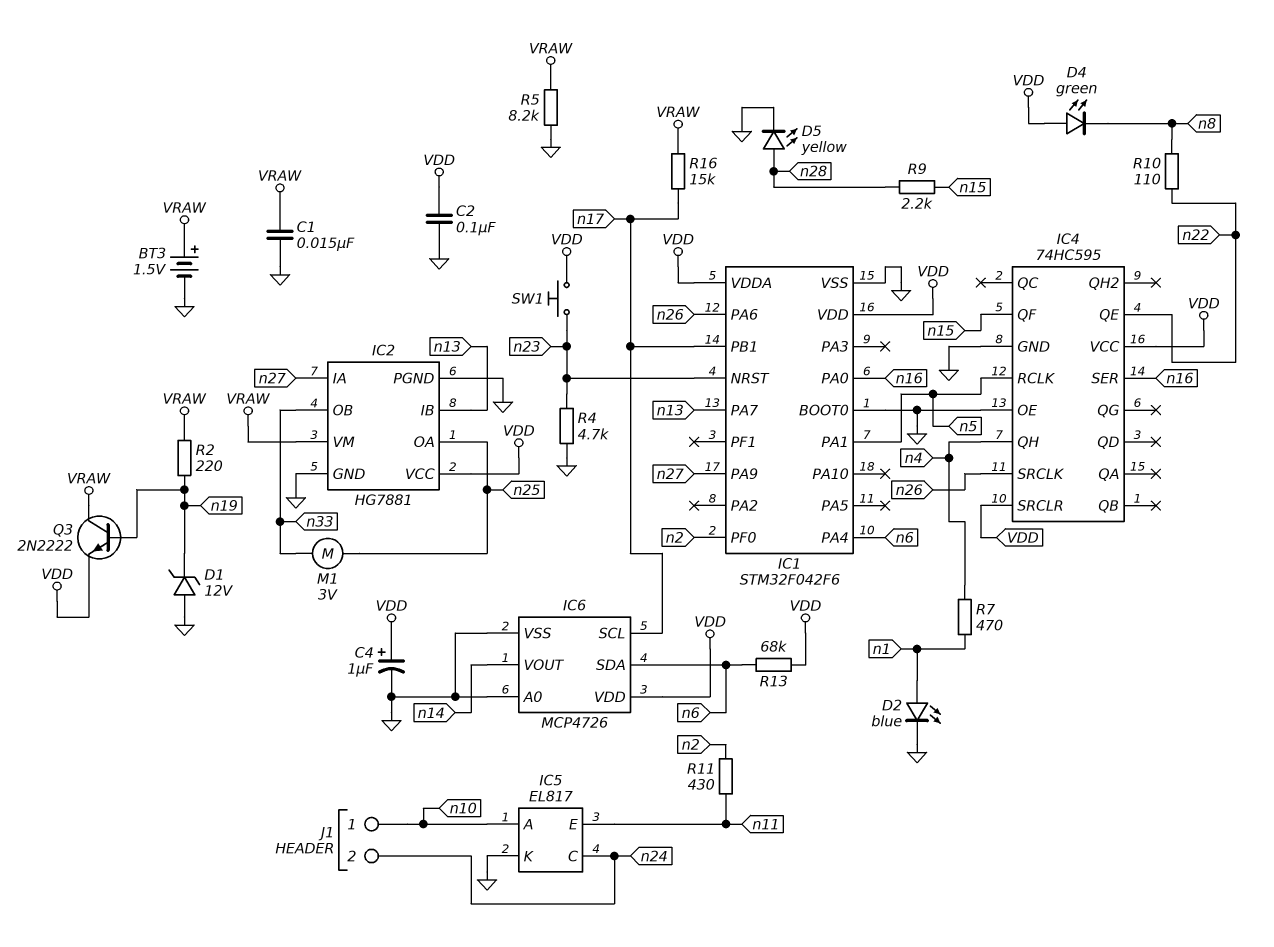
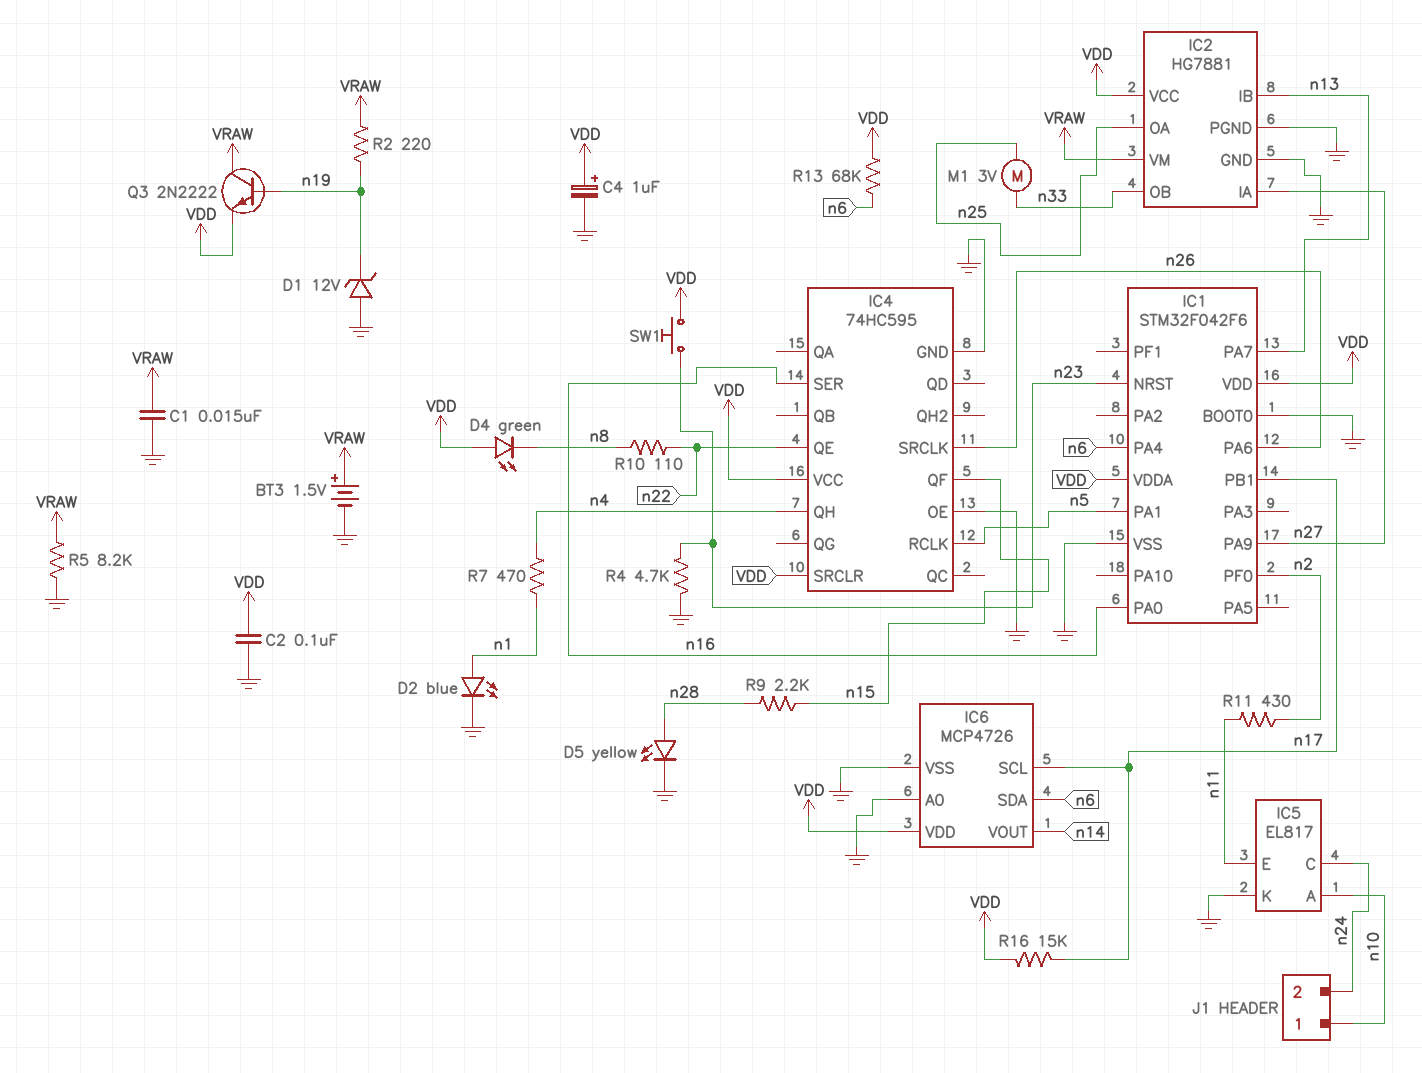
R16: 15k (VRAW, n17) -> 15k (VDD, n17)

